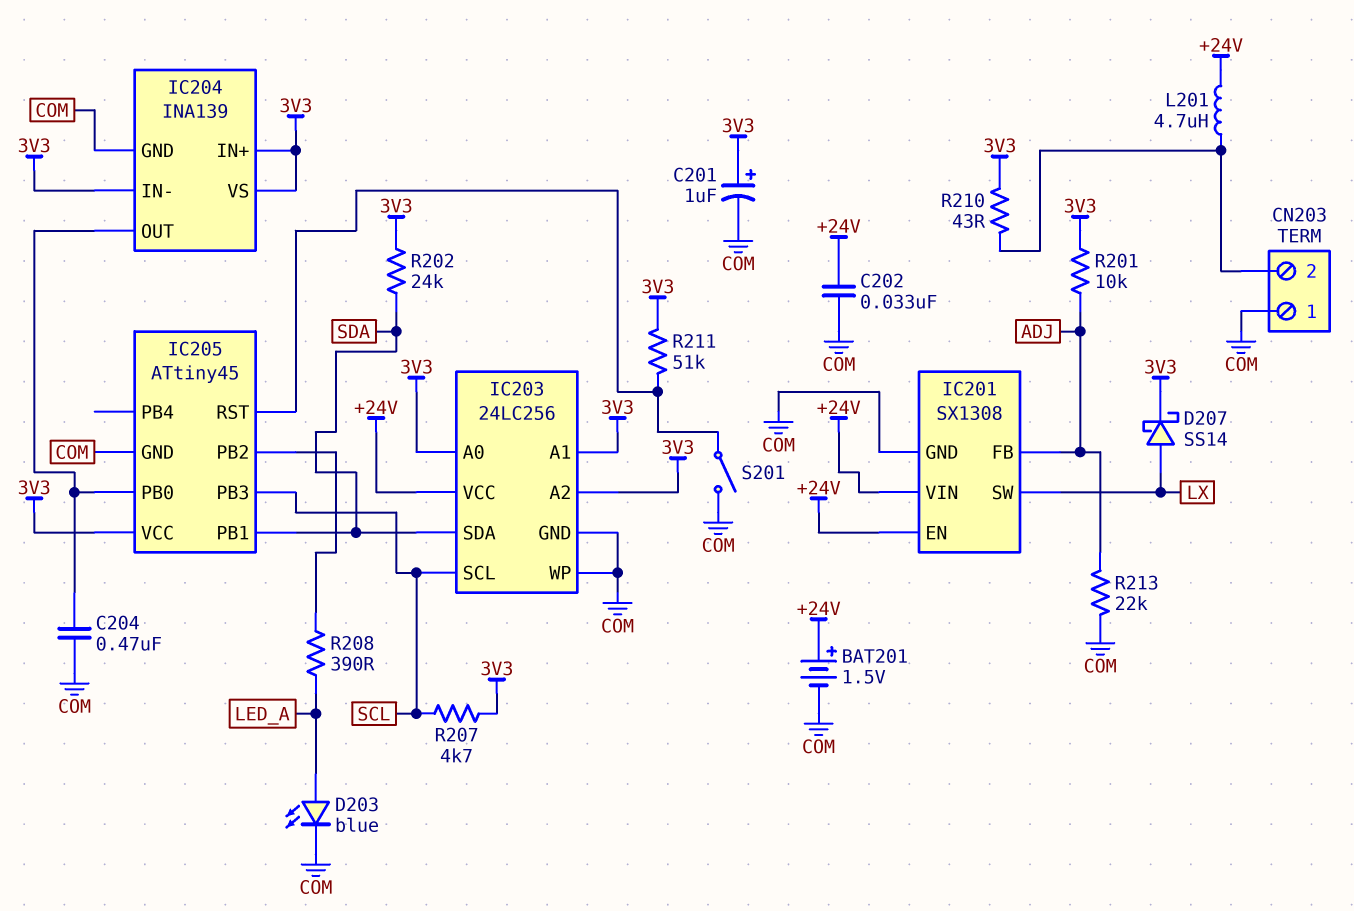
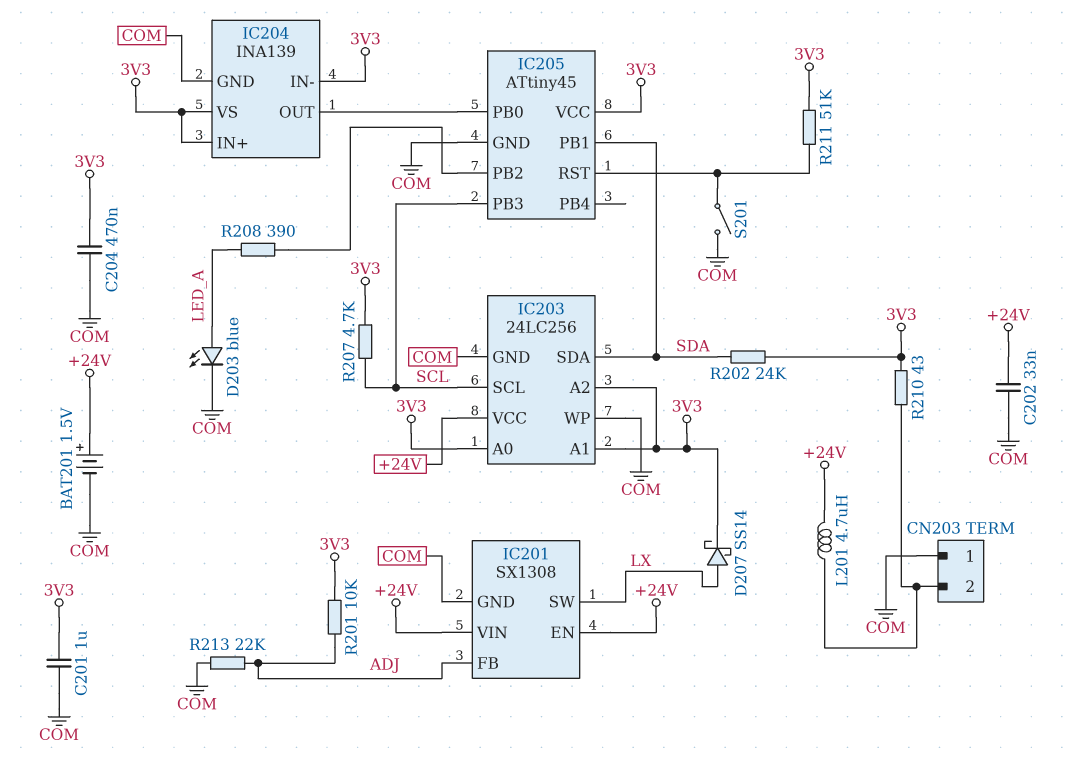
C201: 1uF (plus 3V3, minus COM) -> 1uF (3V3, COM)
C204: 470nF (COM, IC204/OUT) -> 470nF (3V3, COM)

